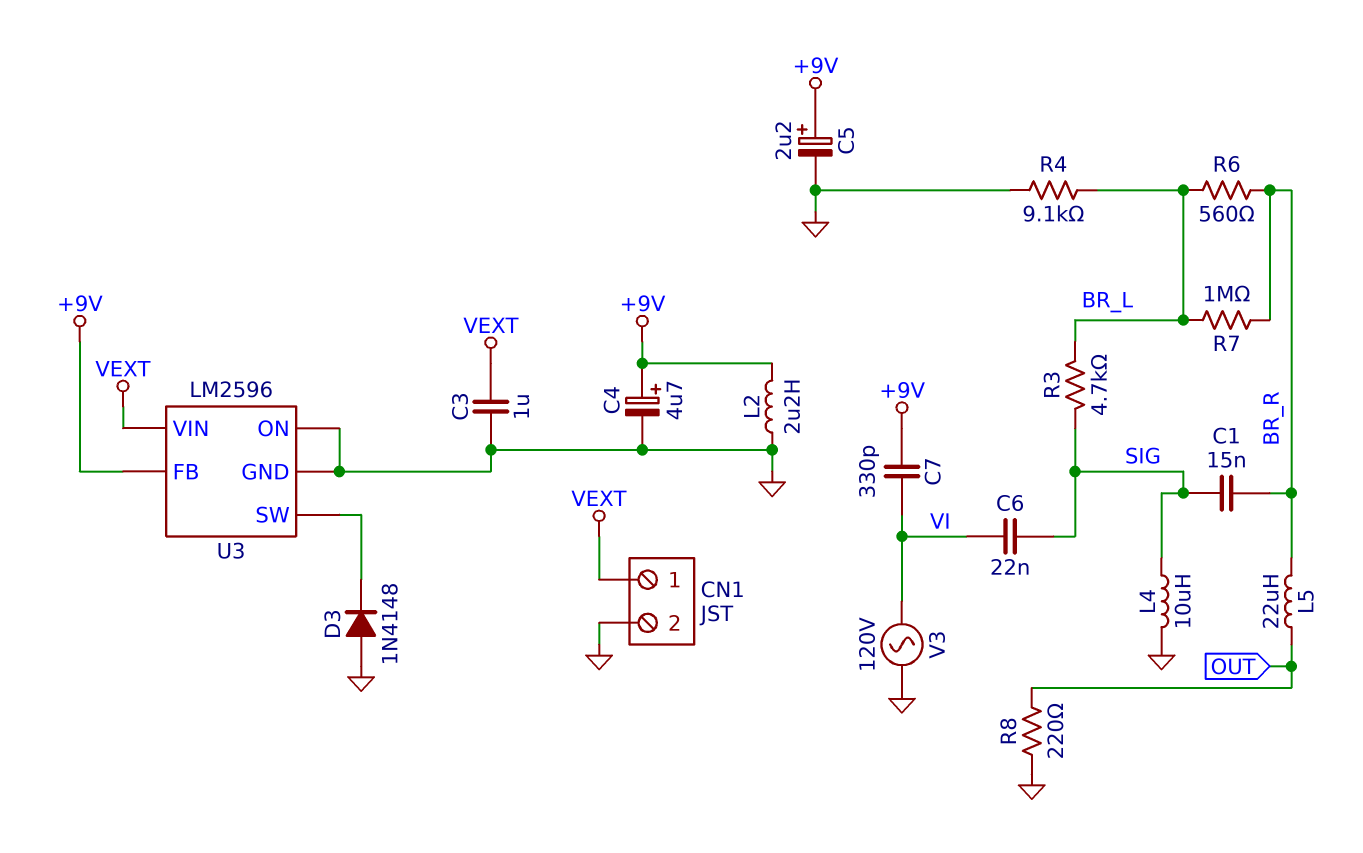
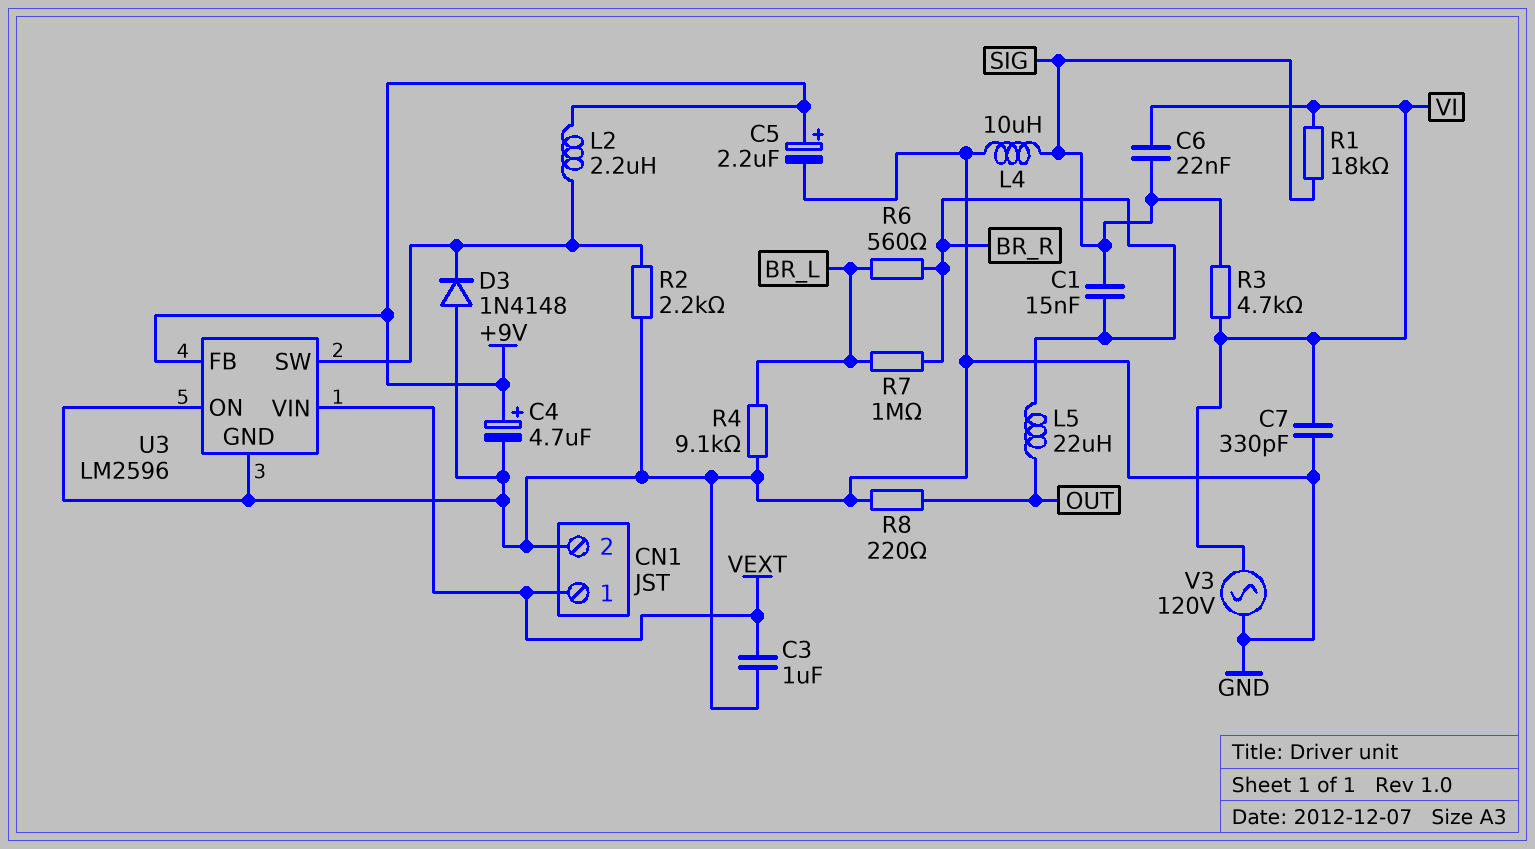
C7: 330pF (+9V, VI) -> 330pF (GND, VI)
L2: 2.2uH (+9V, GND) -> 2.2uH (+9V, U3/SW)
R1: none -> 18k (SIG, VI)
R2: none -> 2.2k (GND, U3/SW)
R3: 4.7k (BR_L, SIG) -> 4.7k (SIG, VI)

